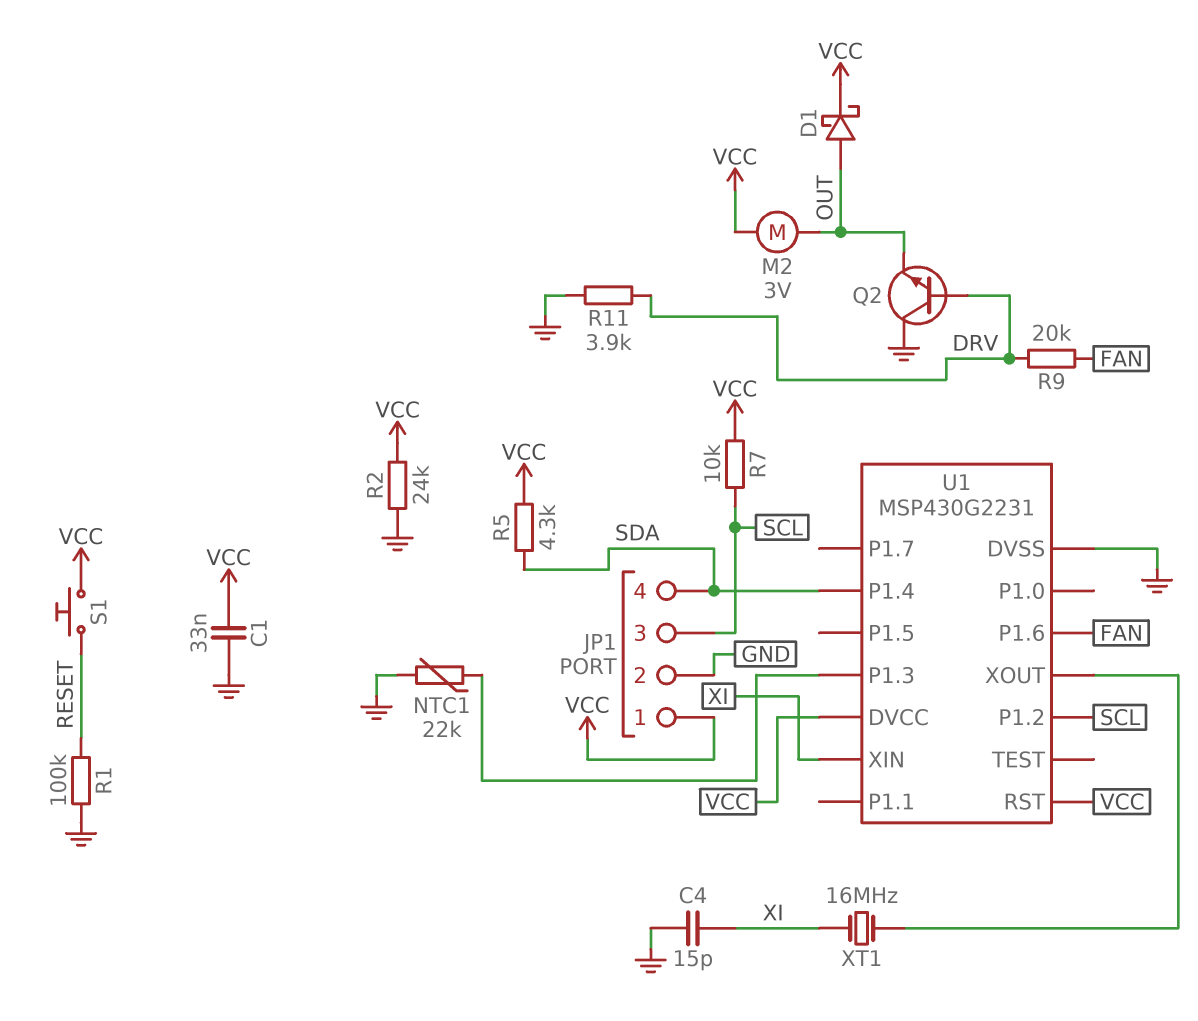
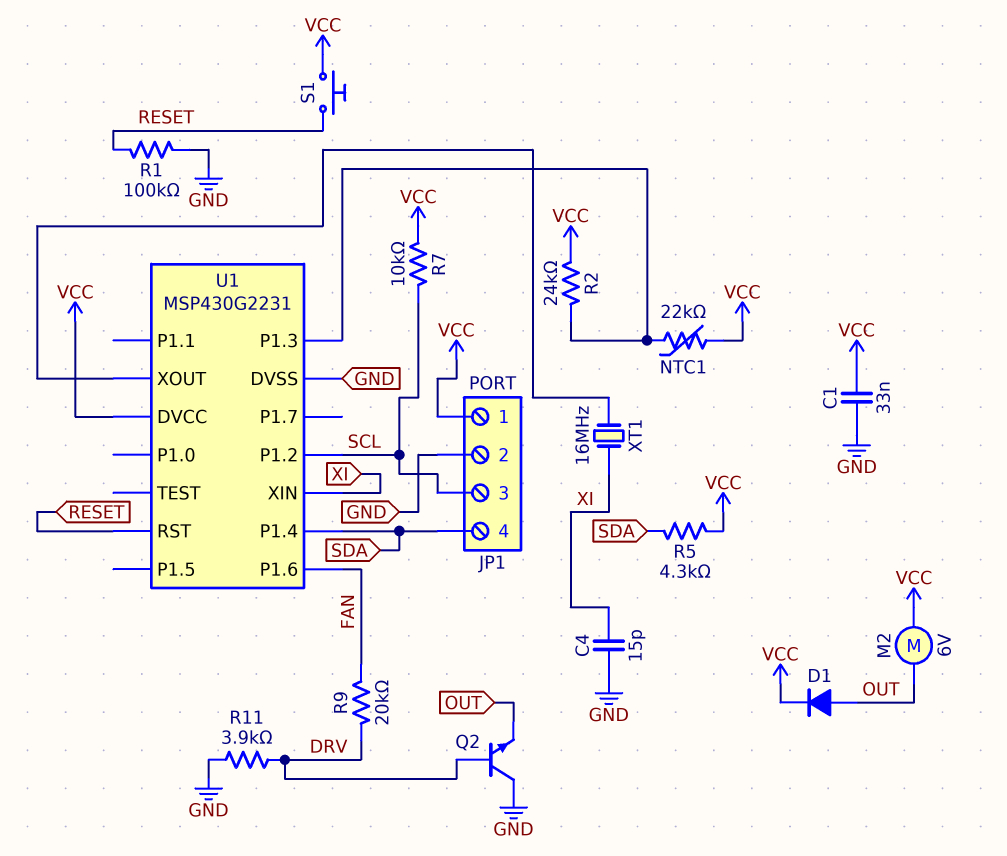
D1: schottky (A OUT, K VCC) -> diode (A OUT, K VCC)
M2: motor 3V (OUT, VCC) -> motor 6V (OUT, VCC)
NTC1: 22k (GND, U1/P1.3) -> 22k (U1/P1.3, VCC)
R2: 24k (GND, VCC) -> 24k (U1/P1.3, VCC)
U1 pin RST: VCC -> RESET

